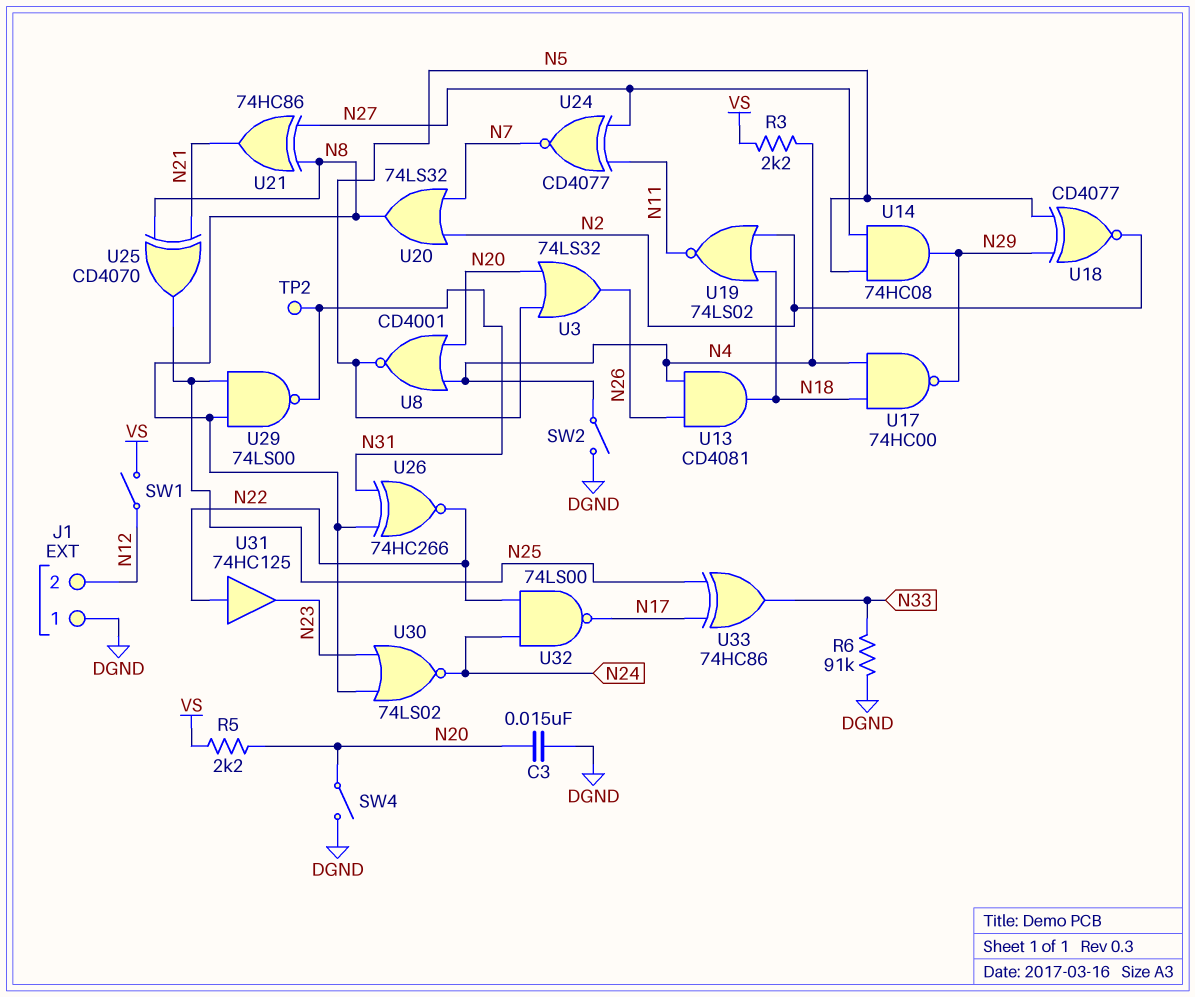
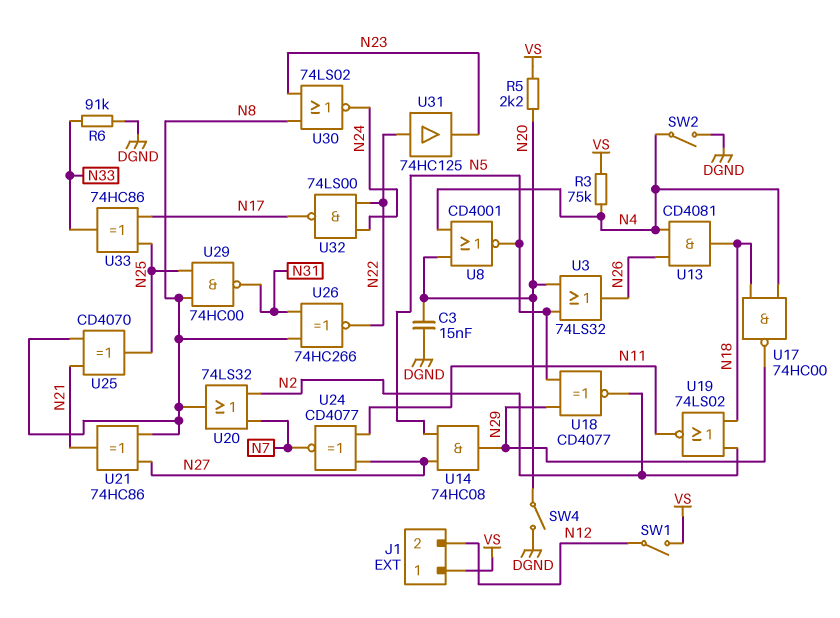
J1 pin 1: DGND -> VS
R3: 2.2k (N4, VS) -> 75k (N4, VS)
TP2: test point (N31) -> none
U29: NAND 74LS00 (in N8, in N25, out N31) -> NAND 74HC00 (in N8, in N25, out N31)

